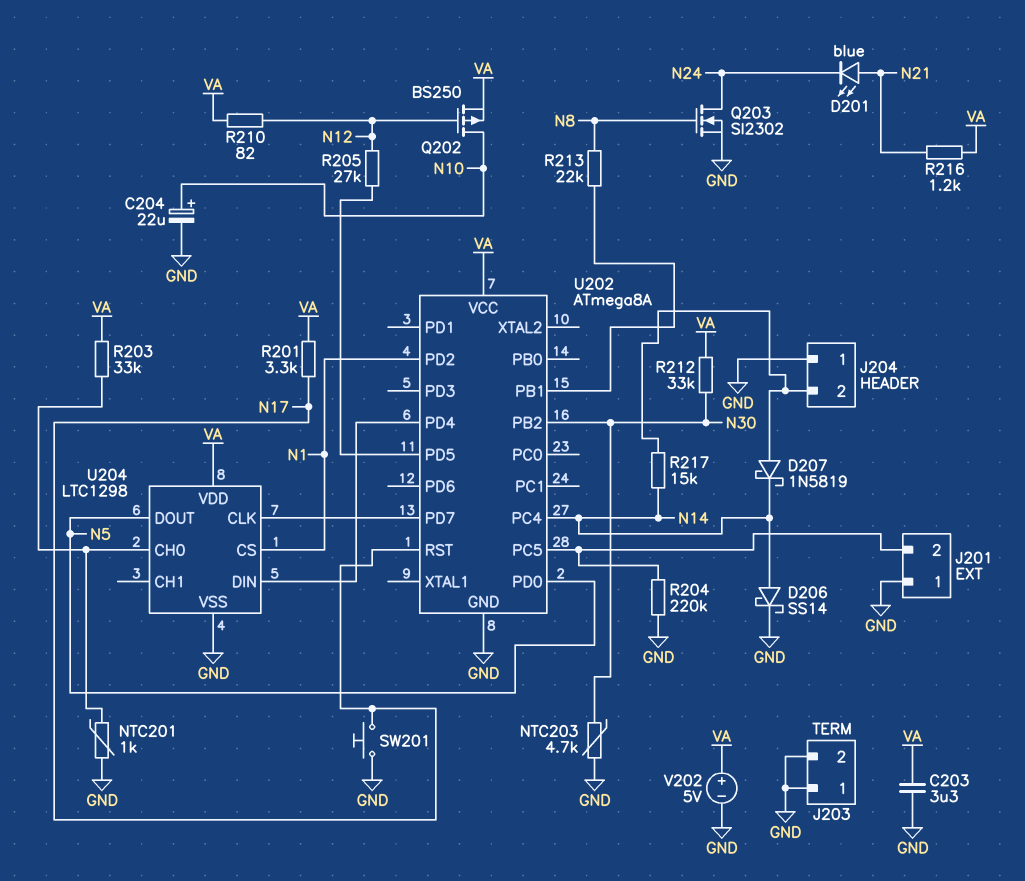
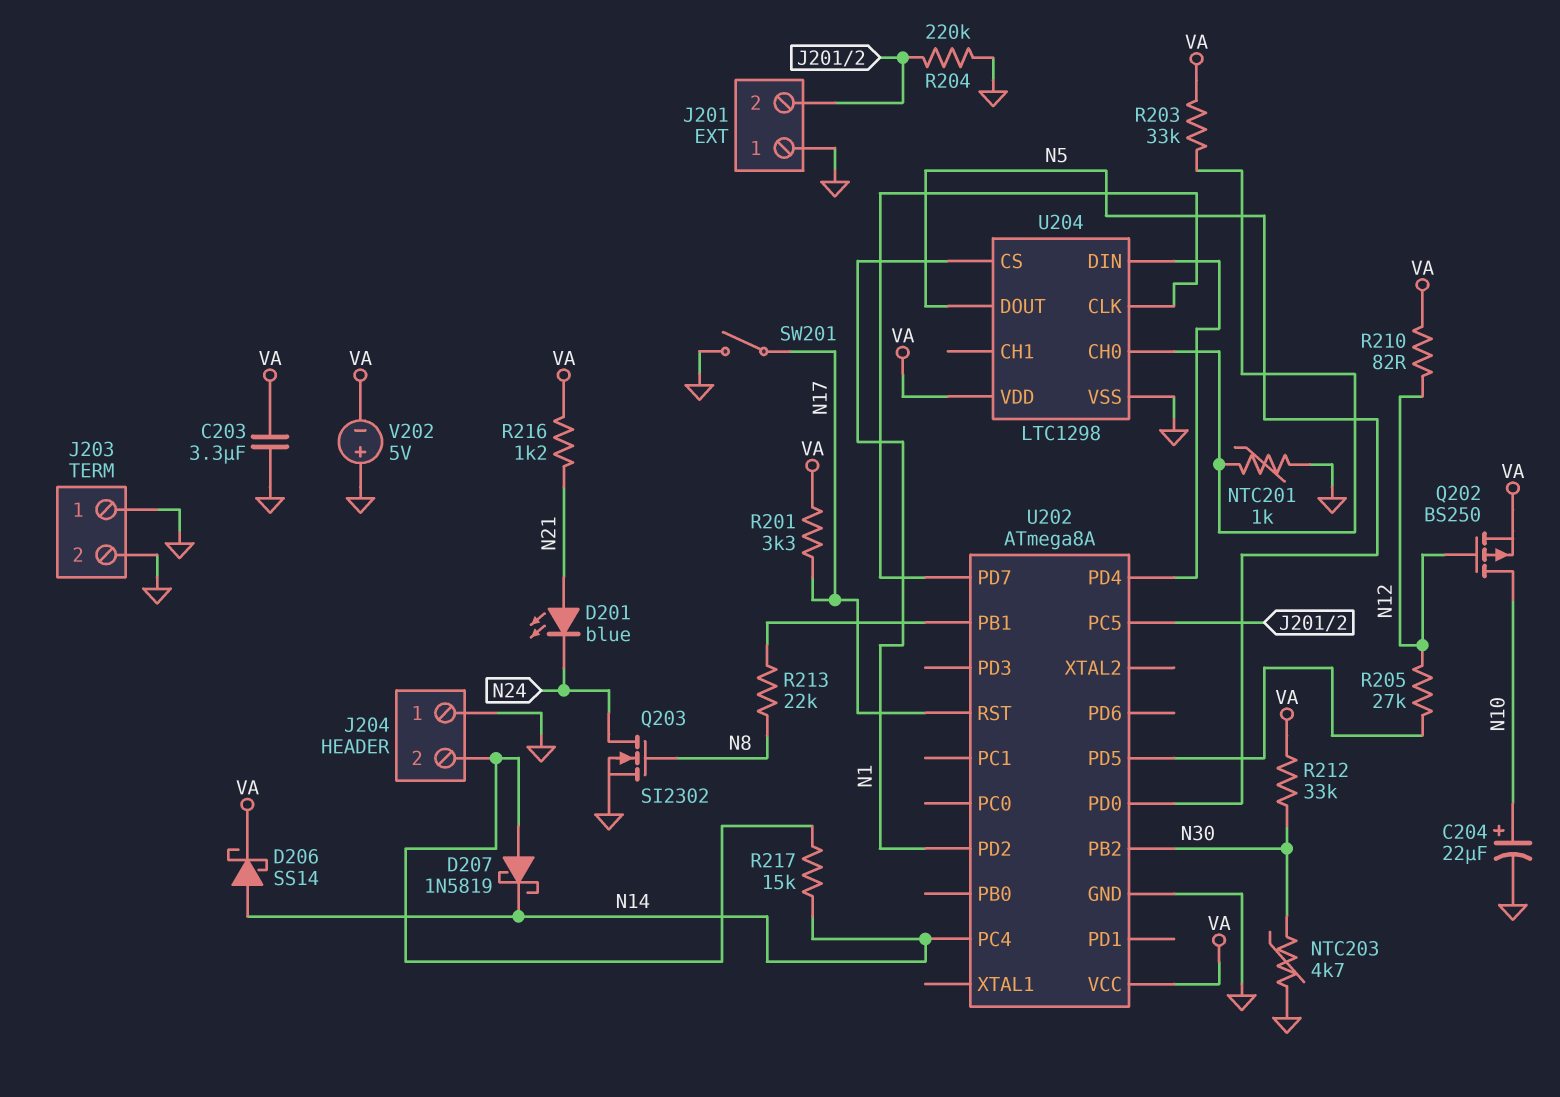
D206: schottky SS14 (A N14, K GND) -> schottky SS14 (A N14, K VA)
SW201: button (GND, N17) -> switch (GND, N17)
V202: 5V (plus VA, minus GND) -> 5V (plus GND, minus VA)

